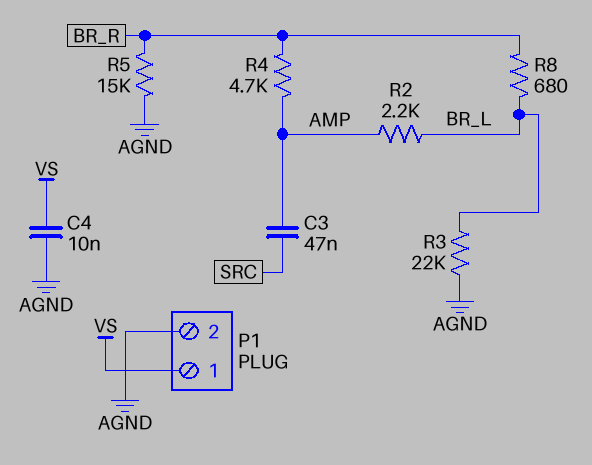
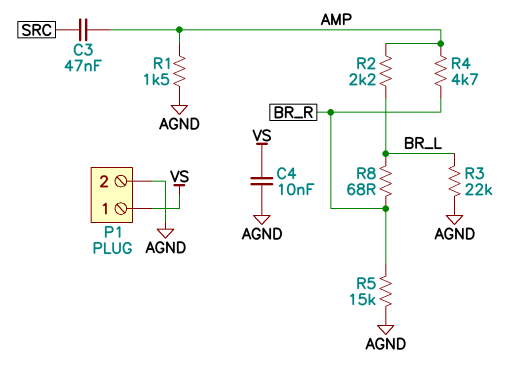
R1: none -> 1.5k (AGND, AMP)
R8: 680 (BR_L, BR_R) -> 68 (BR_L, BR_R)

